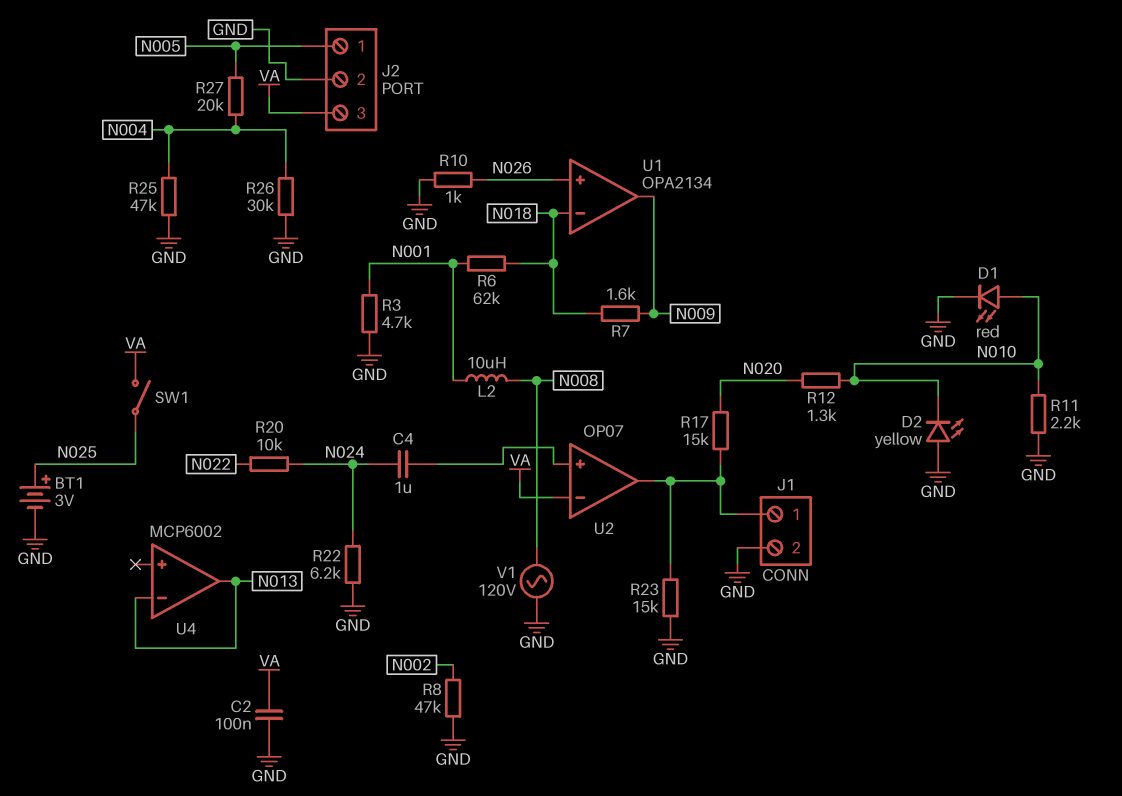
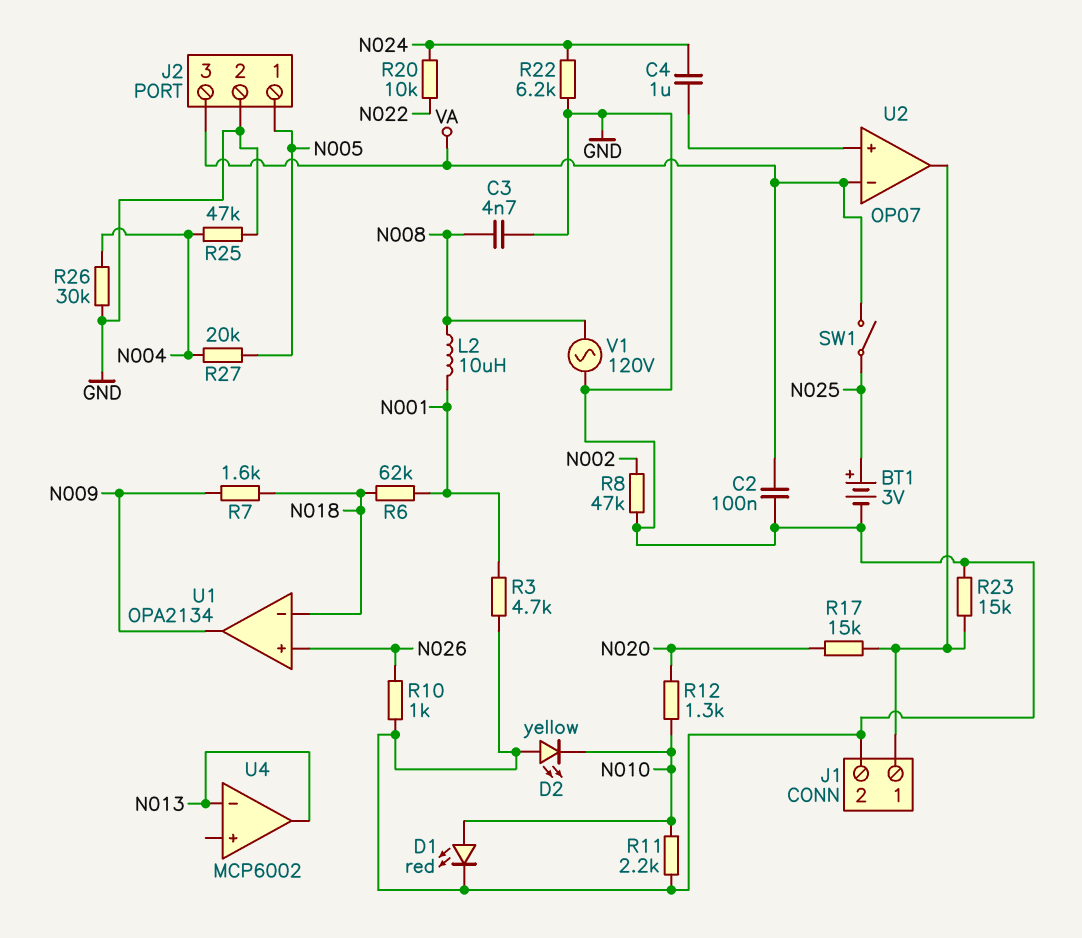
C3: none -> 4.7nF (GND, N008)

